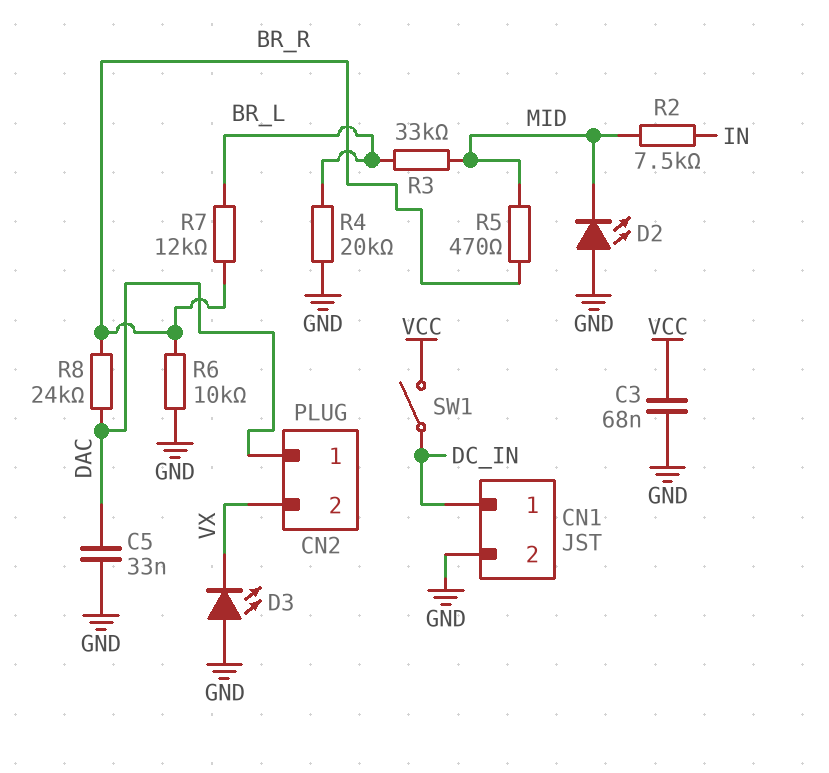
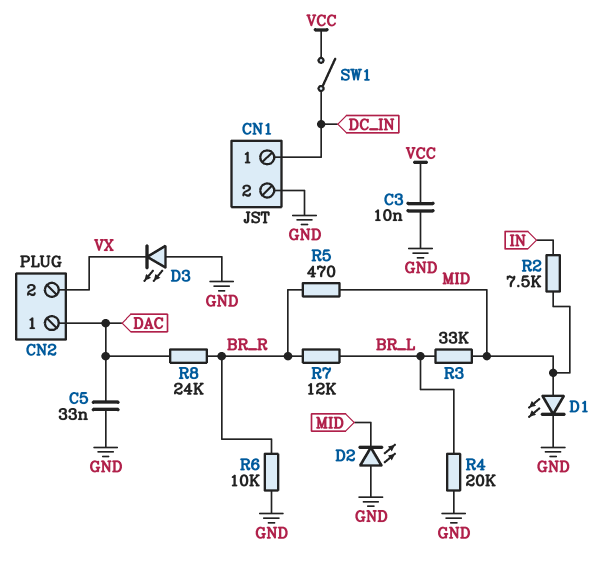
C3: 68nF (GND, VCC) -> 10nF (GND, VCC)
D1: none -> LED (A MID, K GND)

